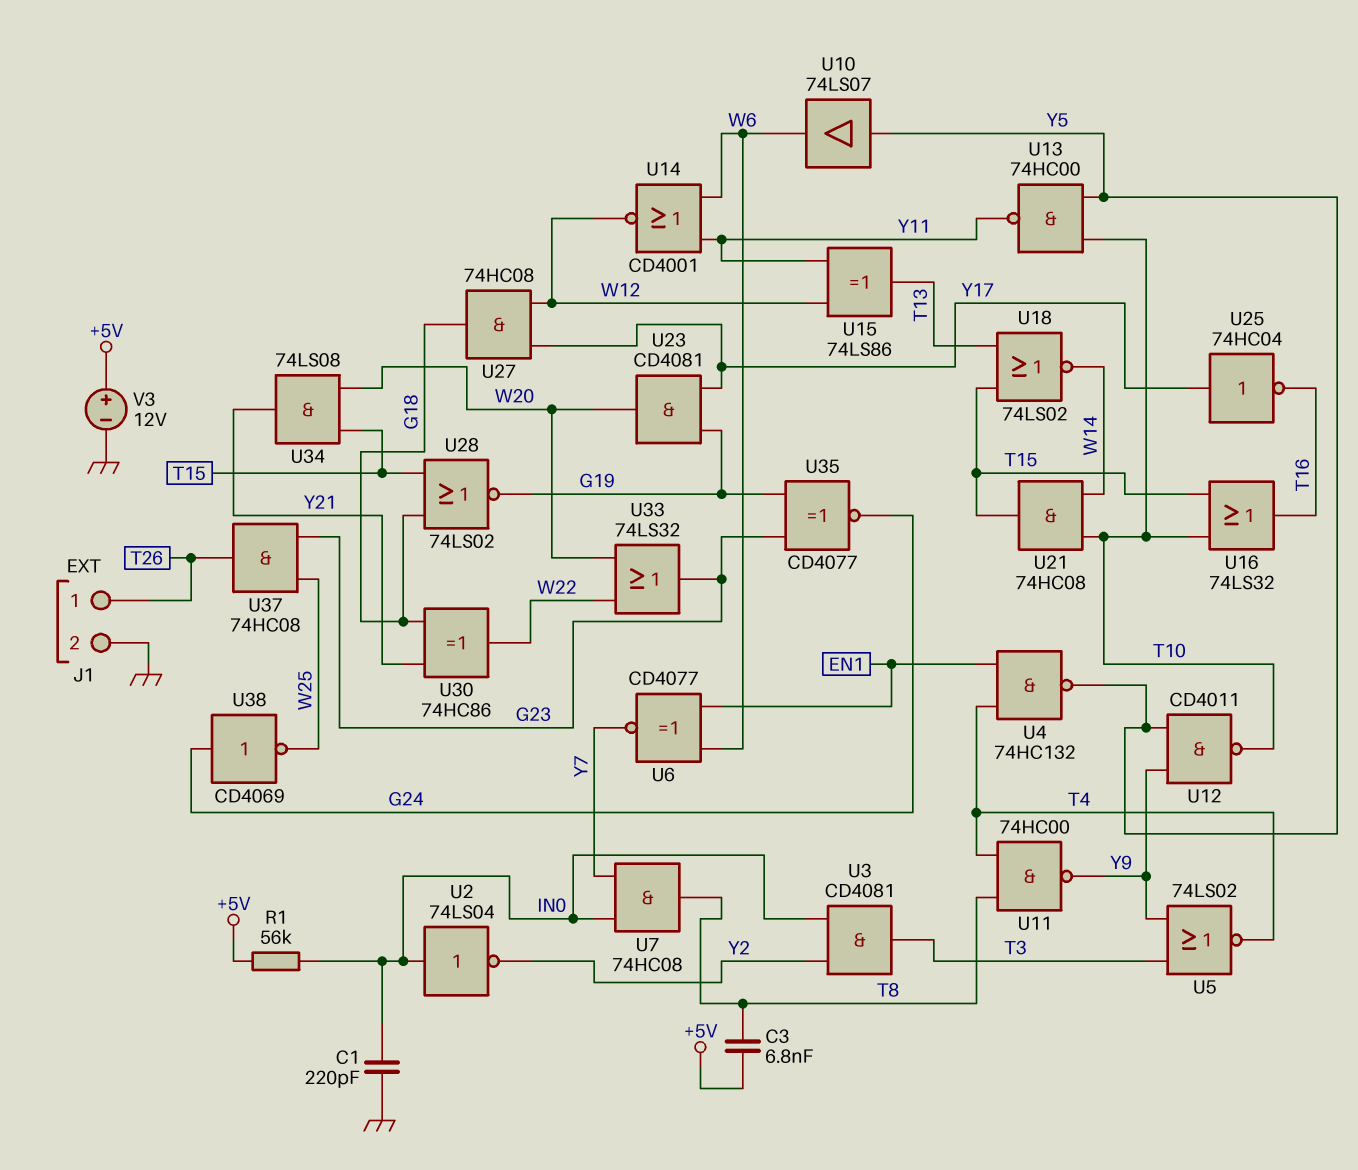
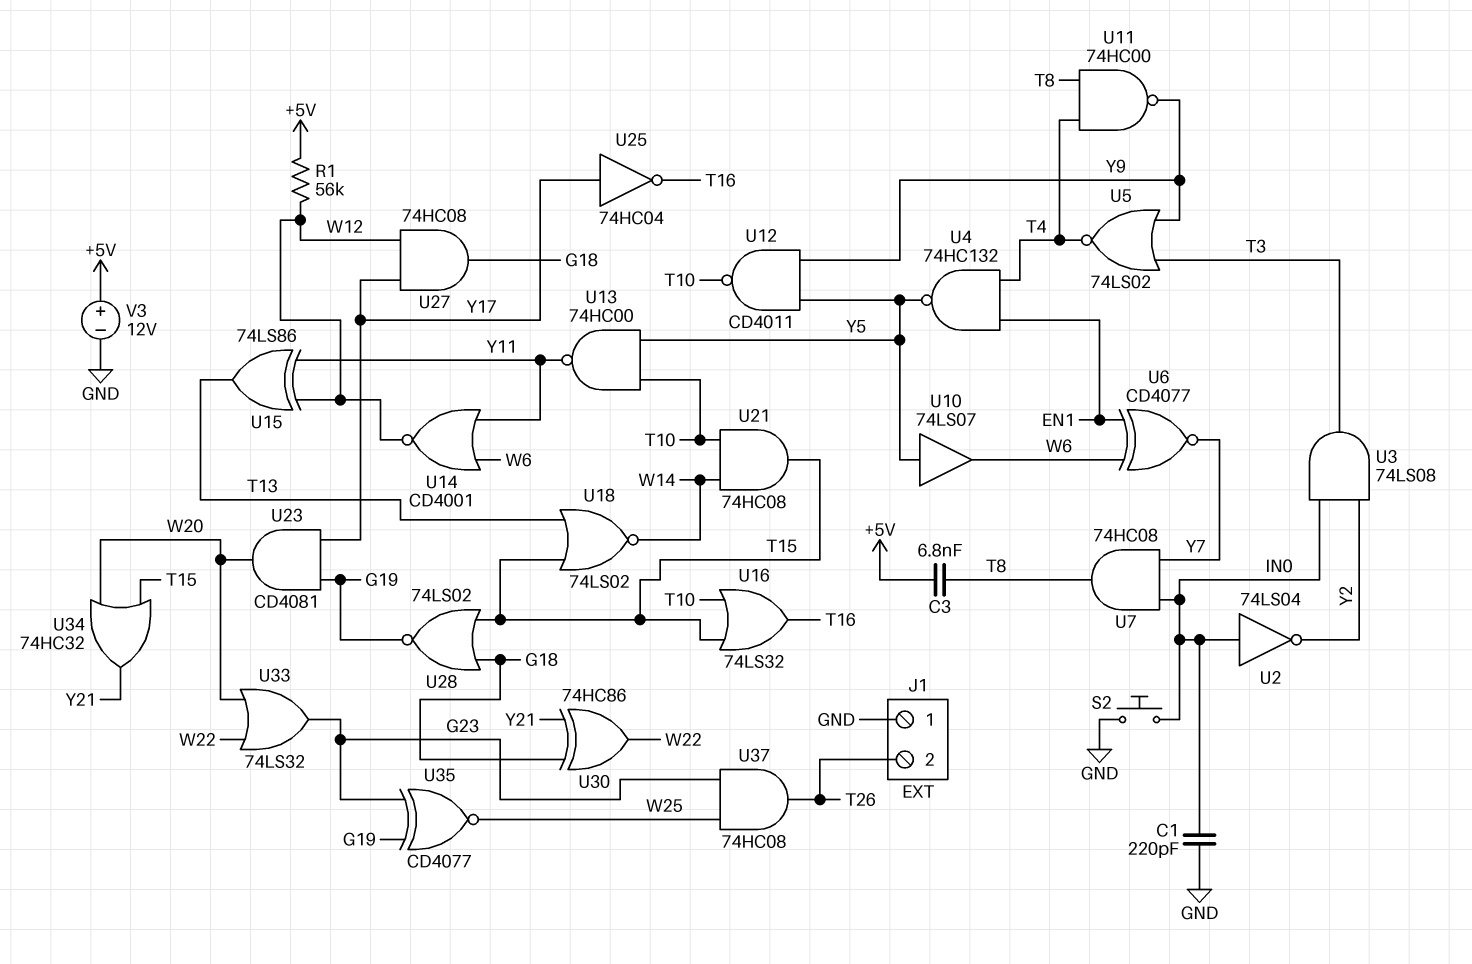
J1 pin 1: T26 -> GND
J1 pin 2: GND -> T26
R1: 56k (+5V, IN0) -> 56k (+5V, W12)
S2: none -> button (GND, IN0)
U3: AND CD4081 (in IN0, in Y2, out T3) -> AND 74LS08 (in IN0, in Y2, out T3)
U34: AND 74LS08 (in T15, in W20, out Y21) -> OR 74HC32 (in T15, in W20, out Y21)
U35: XNOR CD4077 (in G19, in G23, out G24) -> XNOR CD4077 (in G19, in G23, out W25)
U38: NOT CD4069 (in G24, out W25) -> none

